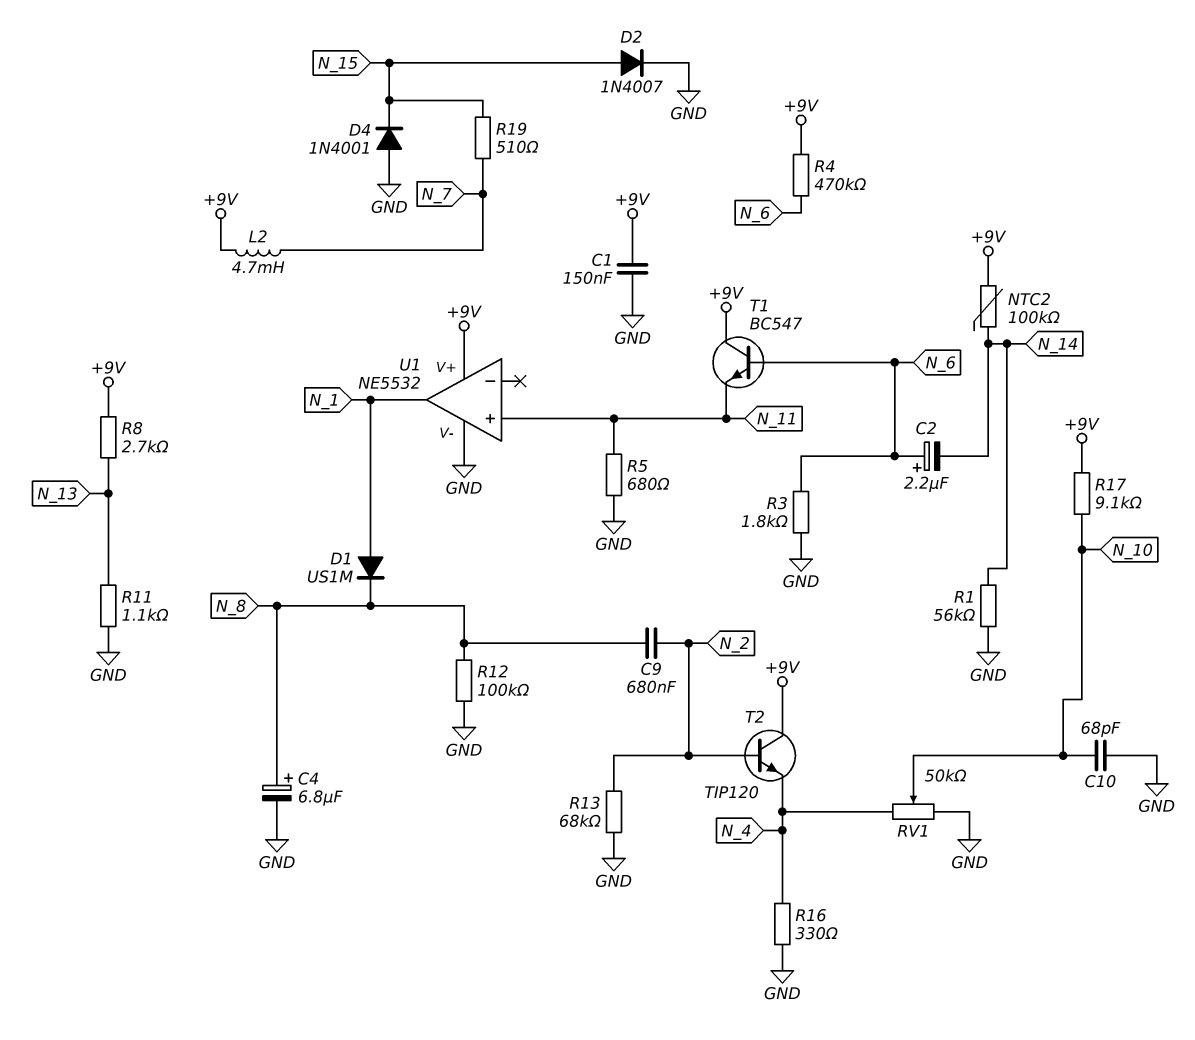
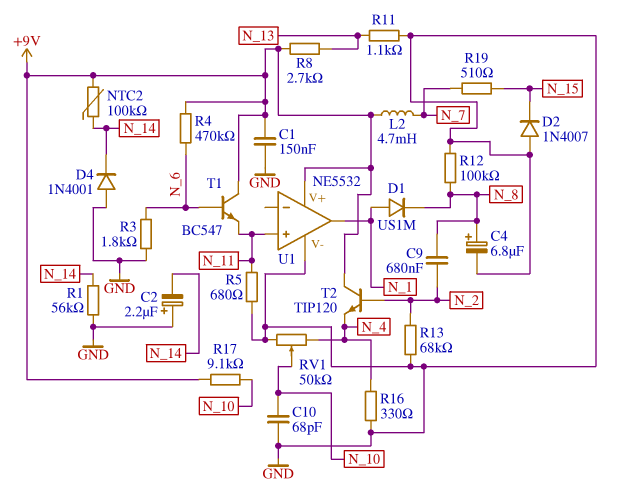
C2: 2.2uF (plus N_6, minus N_14) -> 2.2uF (plus GND, minus N_14)
D2: diode 1N4007 (A N_15, K GND) -> diode 1N4007 (A GND, K N_15)
D4: diode 1N4001 (A GND, K N_15) -> diode 1N4001 (A GND, K N_14)

